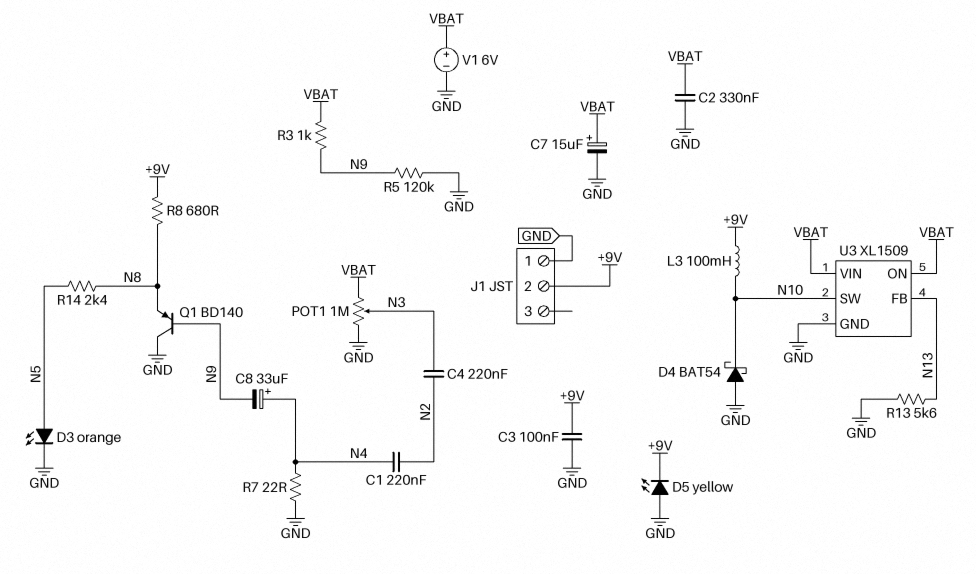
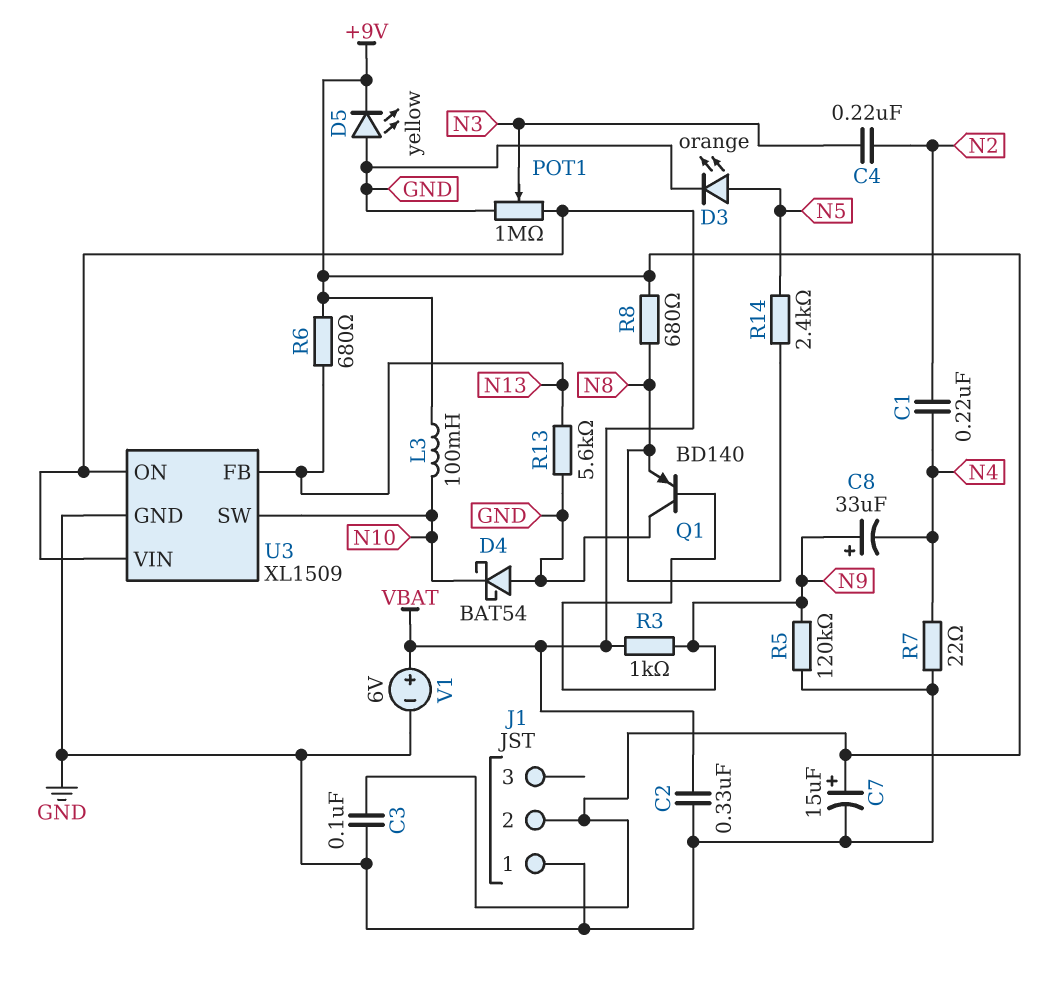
C7: 15uF (plus VBAT, minus GND) -> 15uF (plus +9V, minus GND)
C8: 33uF (plus N4, minus N9) -> 33uF (plus N9, minus N4)
R6: none -> 680 (+9V, N13)

